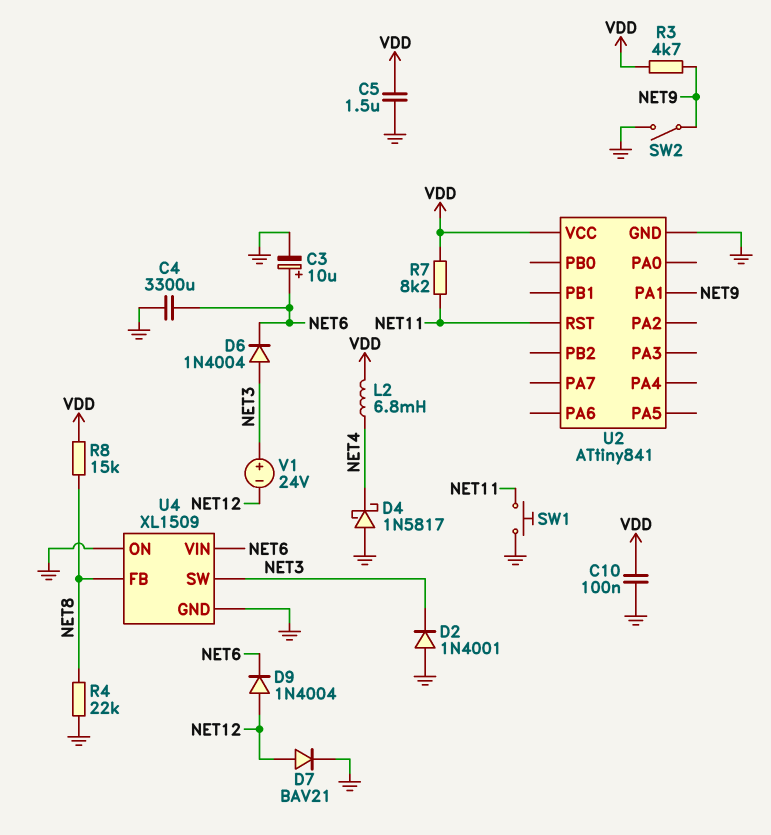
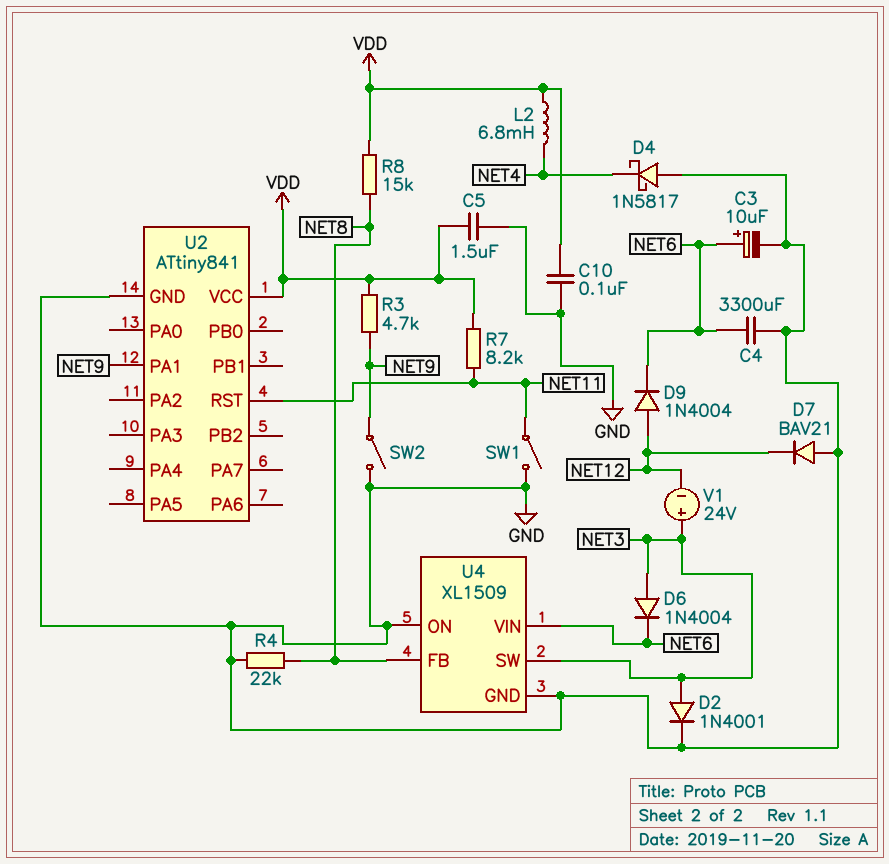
D2: diode 1N4001 (A GND, K NET3) -> diode 1N4001 (A NET3, K GND)
D7: diode BAV21 (A NET12, K GND) -> diode BAV21 (A GND, K NET12)
SW1: button (GND, NET11) -> switch (GND, NET11)

